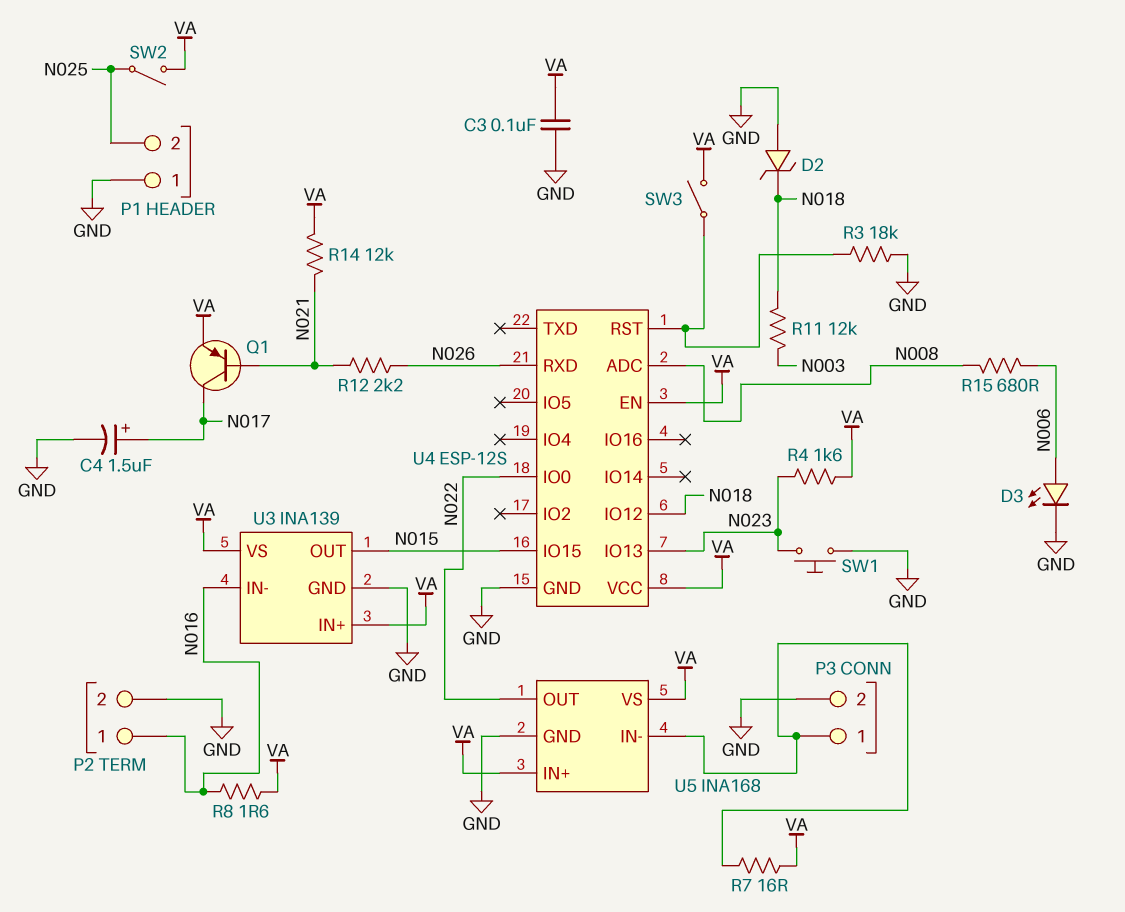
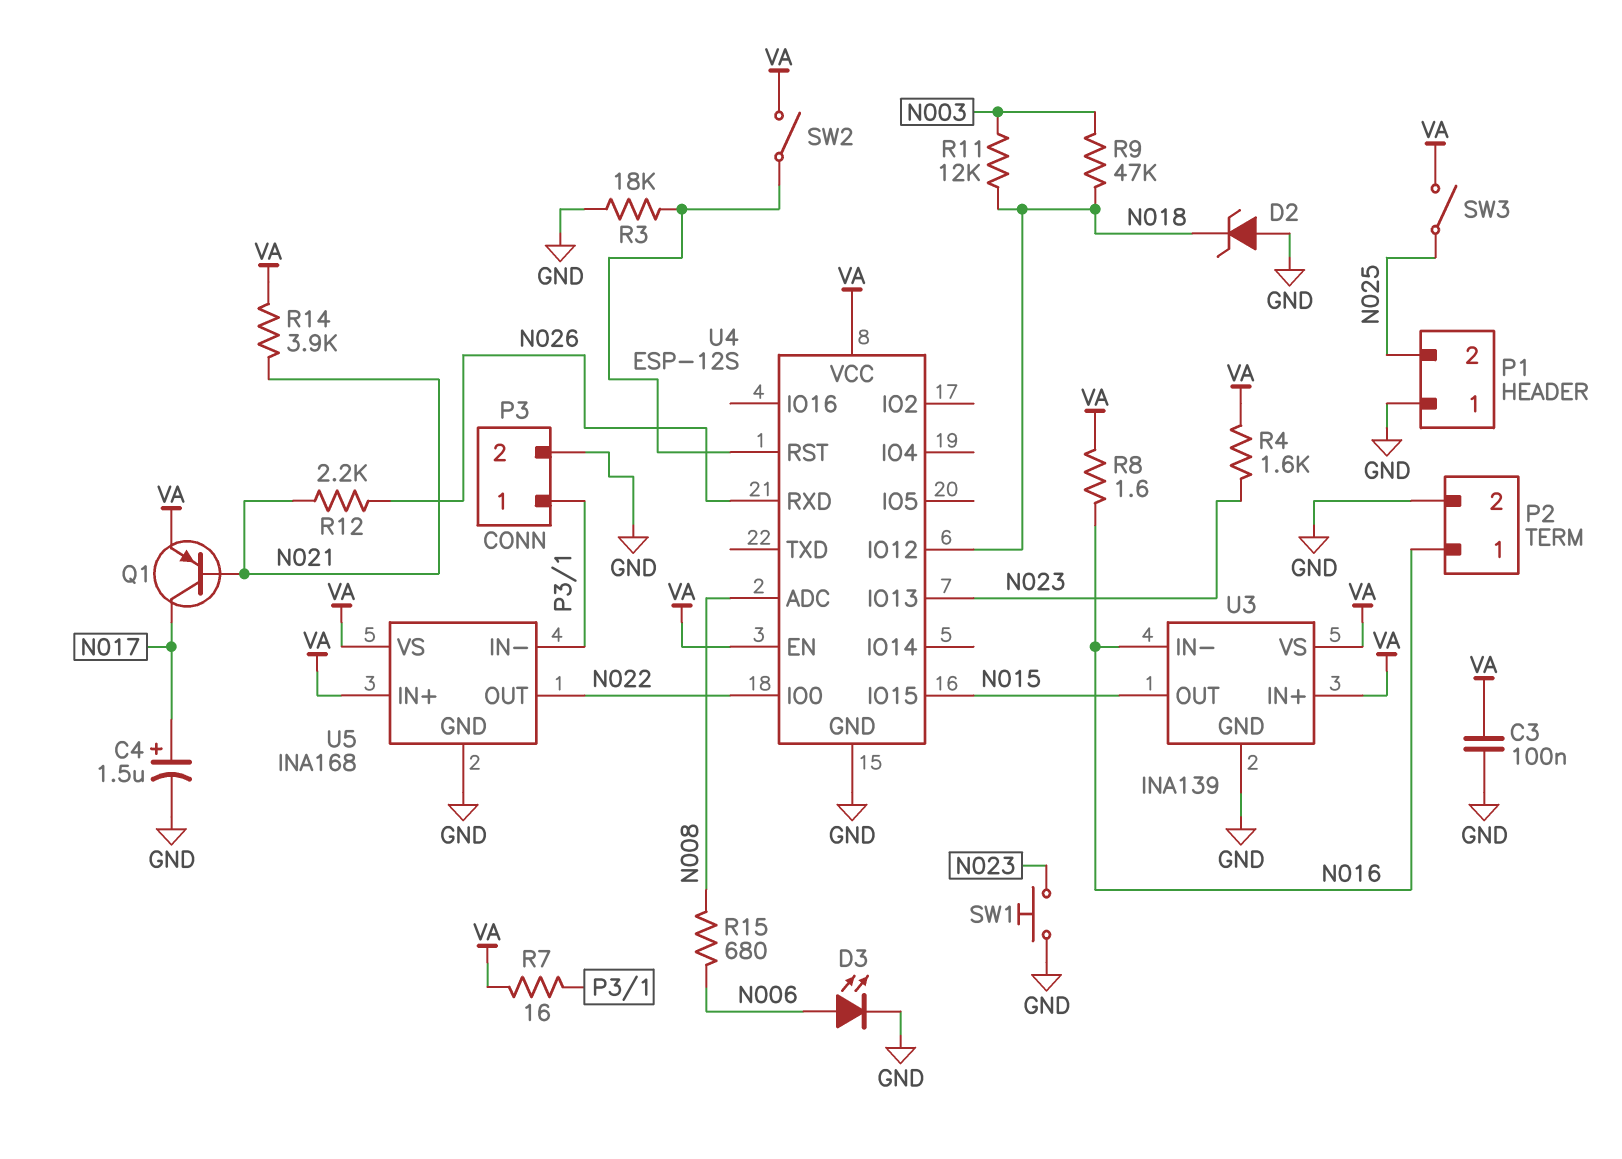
R9: none -> 47k (N003, N018)
R14: 12k (N021, VA) -> 3.9k (N021, VA)
SW2: switch (N025, VA) -> switch (U4/RST, VA)
SW3: switch (U4/RST, VA) -> switch (N025, VA)

